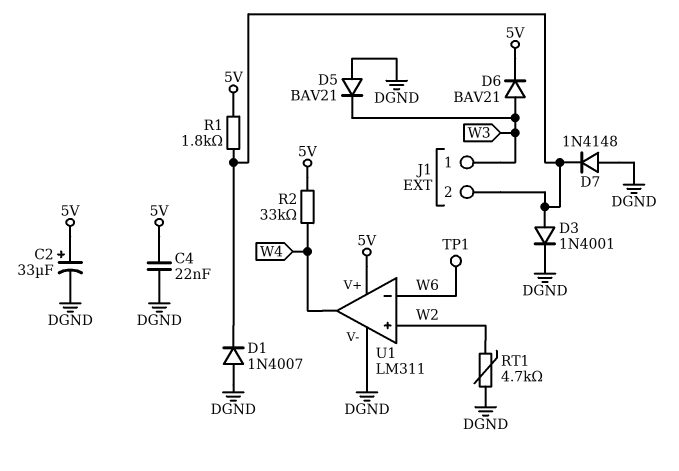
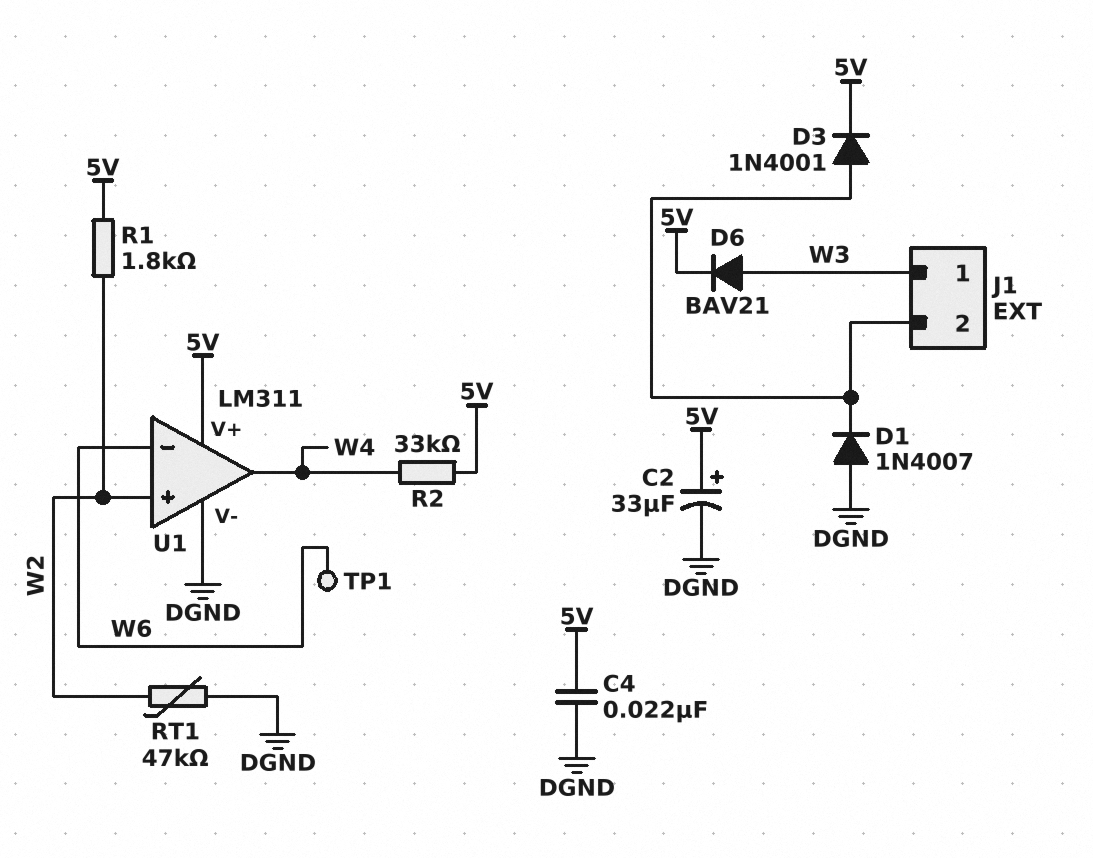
D3: diode 1N4001 (A J1/2, K DGND) -> diode 1N4001 (A J1/2, K 5V)
D5: diode BAV21 (A DGND, K W3) -> none
D7: diode 1N4148 (A DGND, K J1/2) -> none
R1: 1.8k (5V, J1/2) -> 1.8k (5V, W2)
RT1: 4.7k (DGND, W2) -> 47k (DGND, W2)

